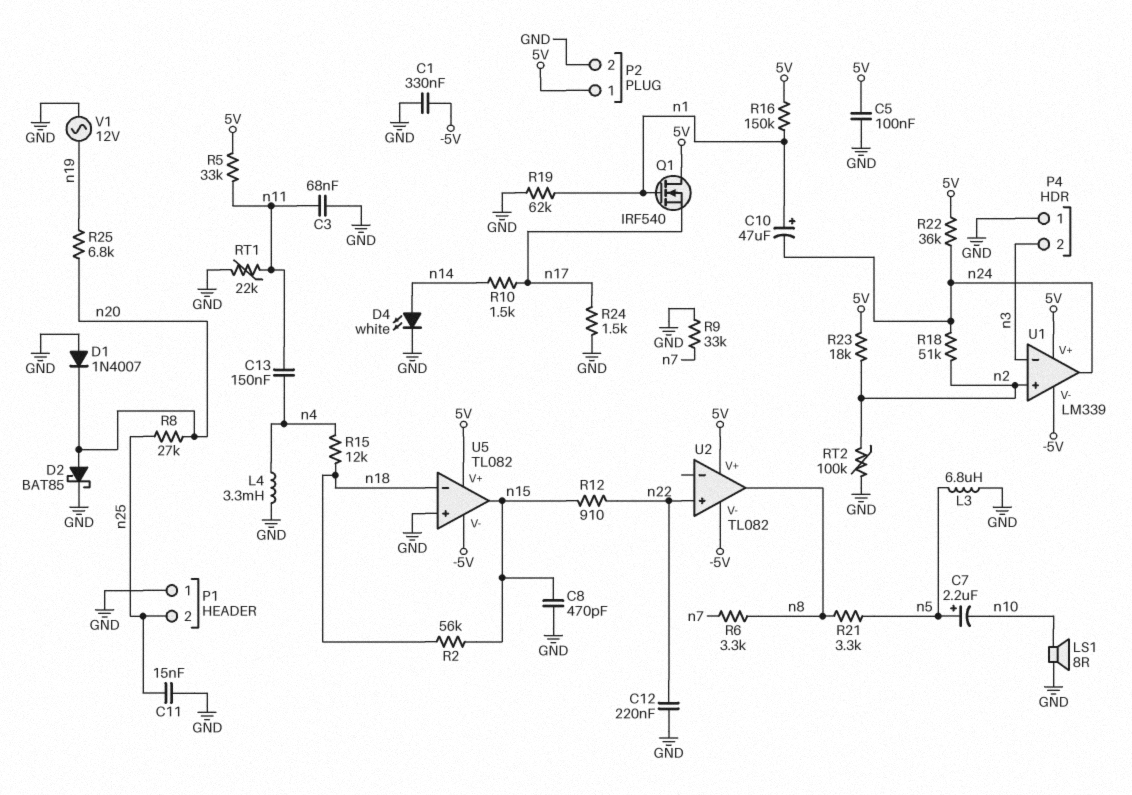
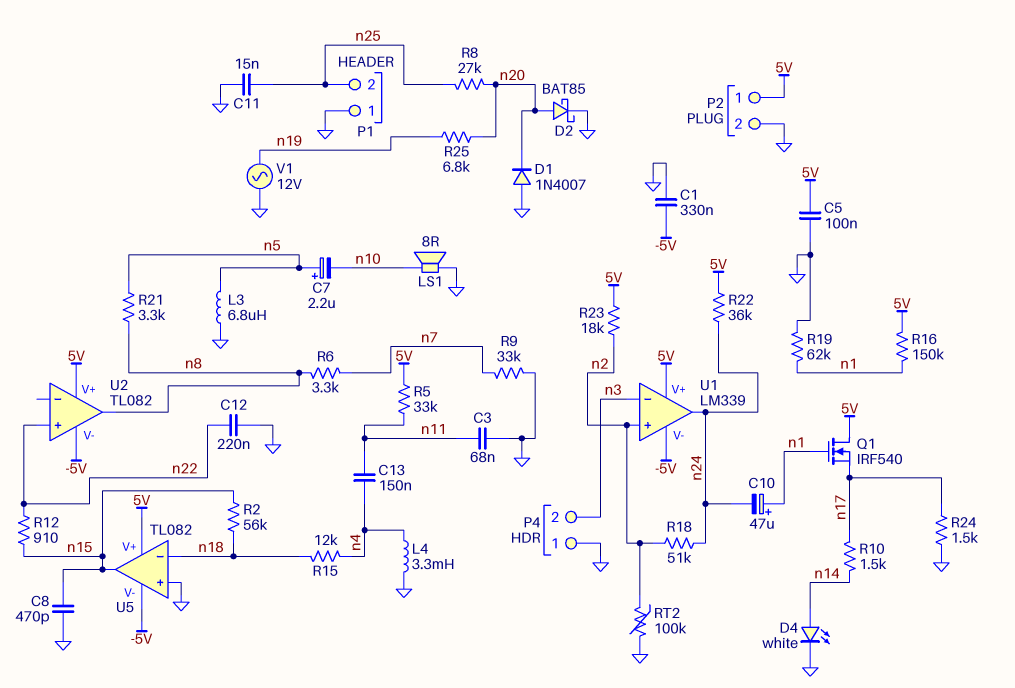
RT1: 22k (GND, n11) -> none

